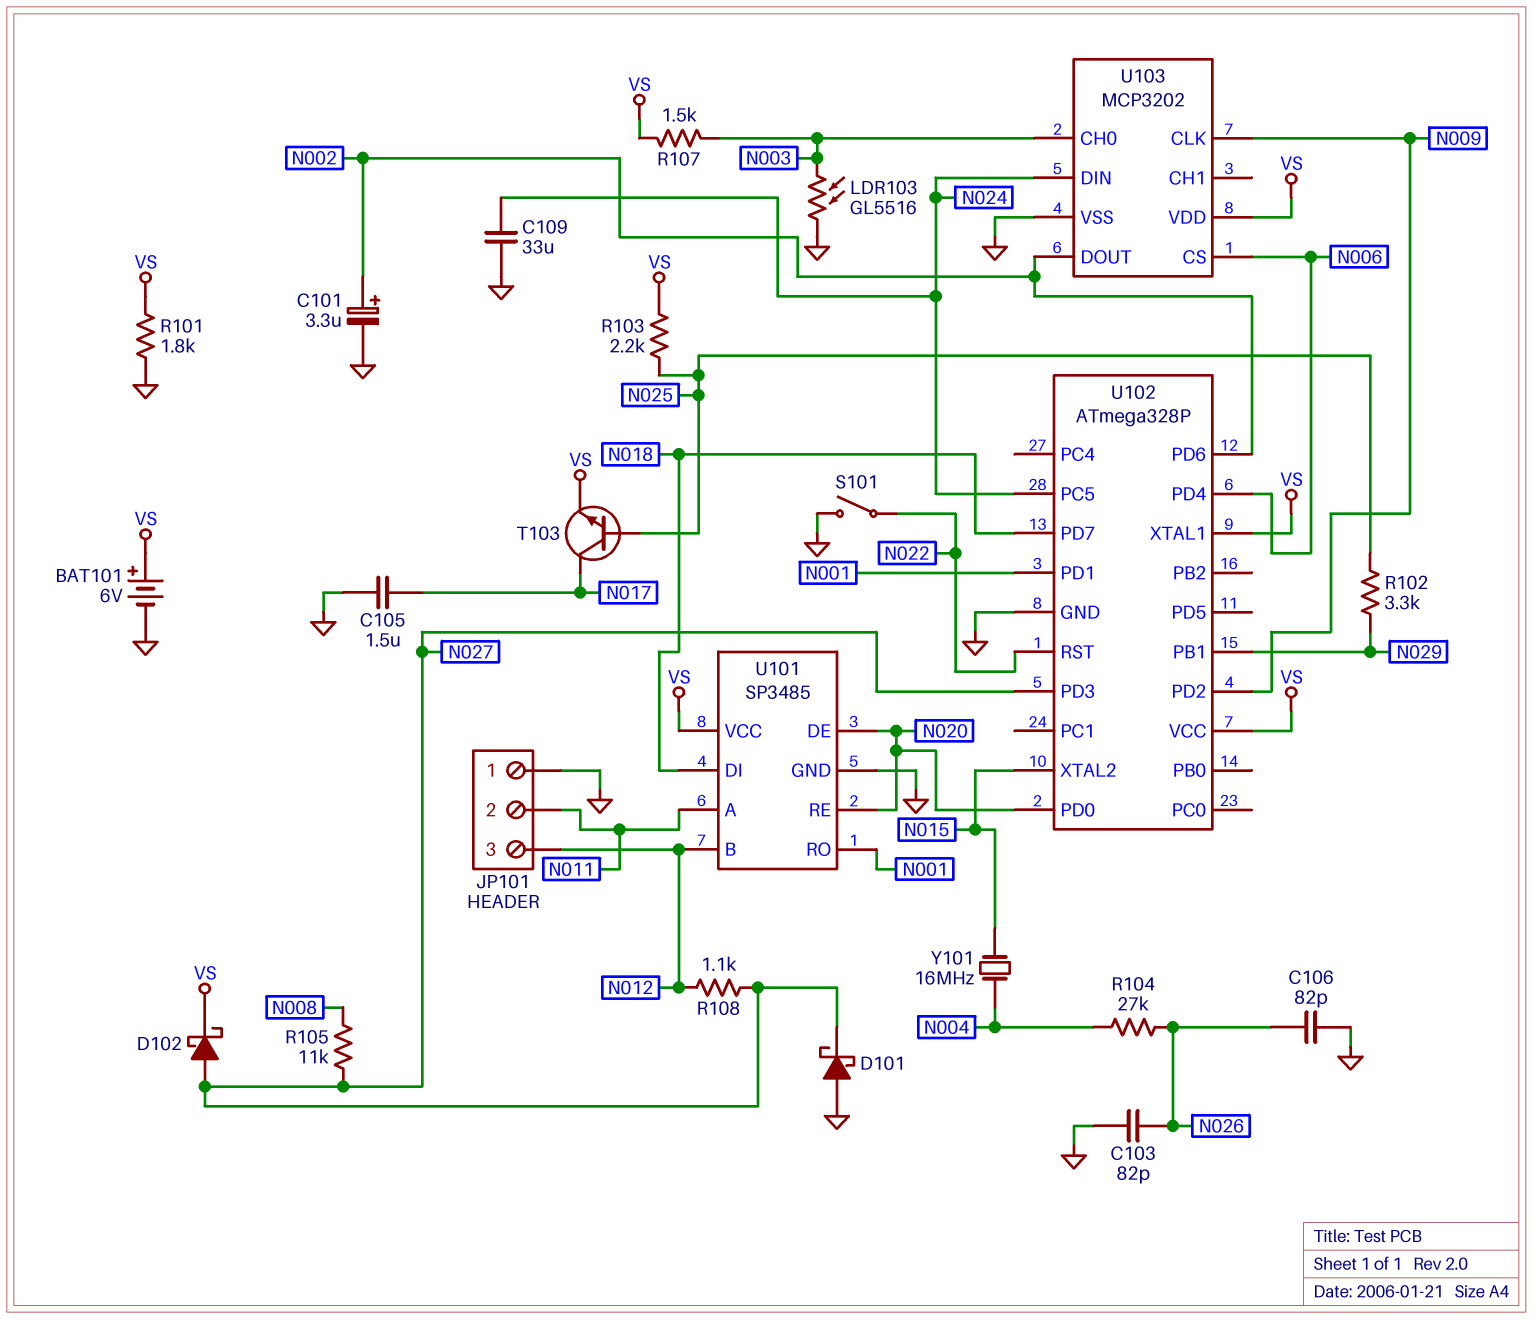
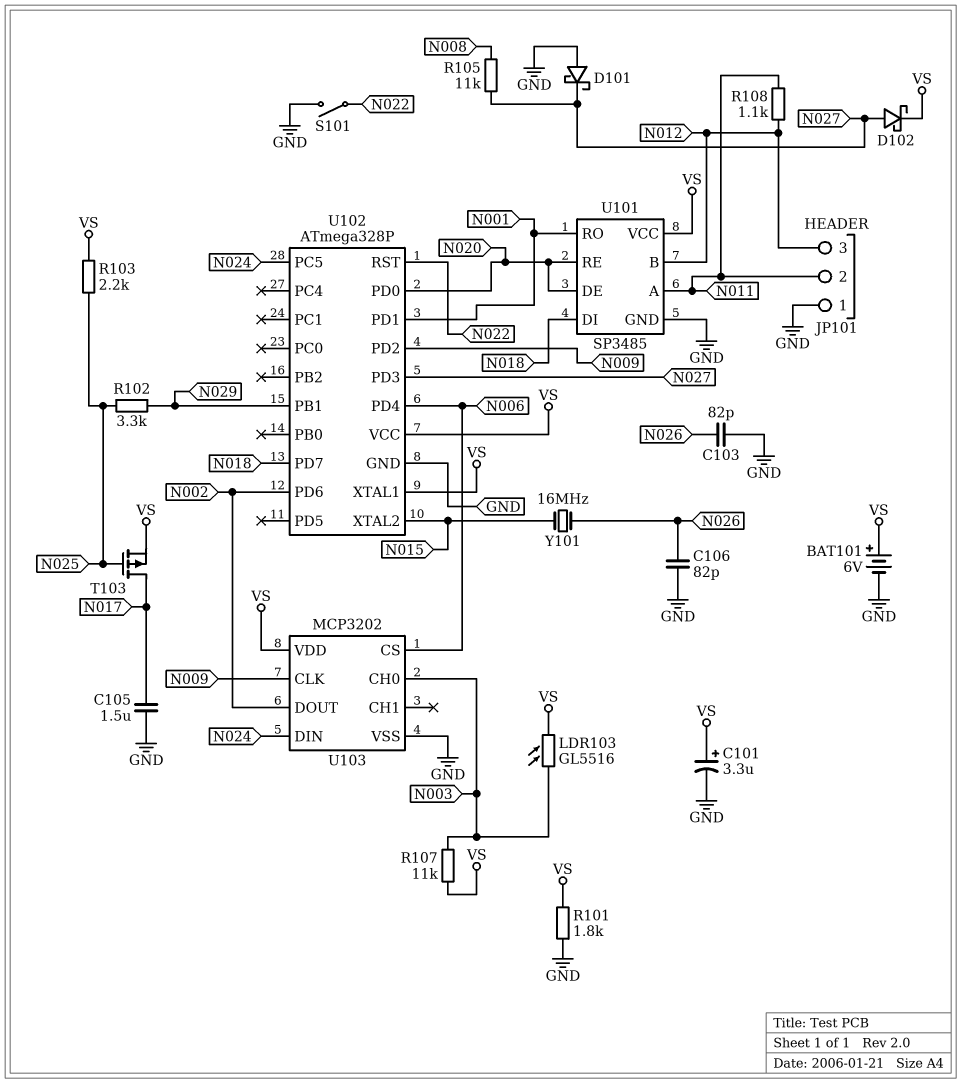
C101: 3.3uF (plus N002, minus GND) -> 3.3uF (plus VS, minus GND)
C109: 33uF (GND, N024) -> none
LDR103: GL5516 (GND, N003) -> GL5516 (N003, VS)
R104: 27k (N004, N026) -> none
R107: 1.5k (N003, VS) -> 11k (N003, VS)
R108: 1.1k (N012, N027) -> 1.1k (N011, N012)
T103: NPN (B N025, C N017, E VS) -> PMOS (G N025, D N017, S VS)
Y101: 16MHz (N004, N015) -> 16MHz (N015, N026)

